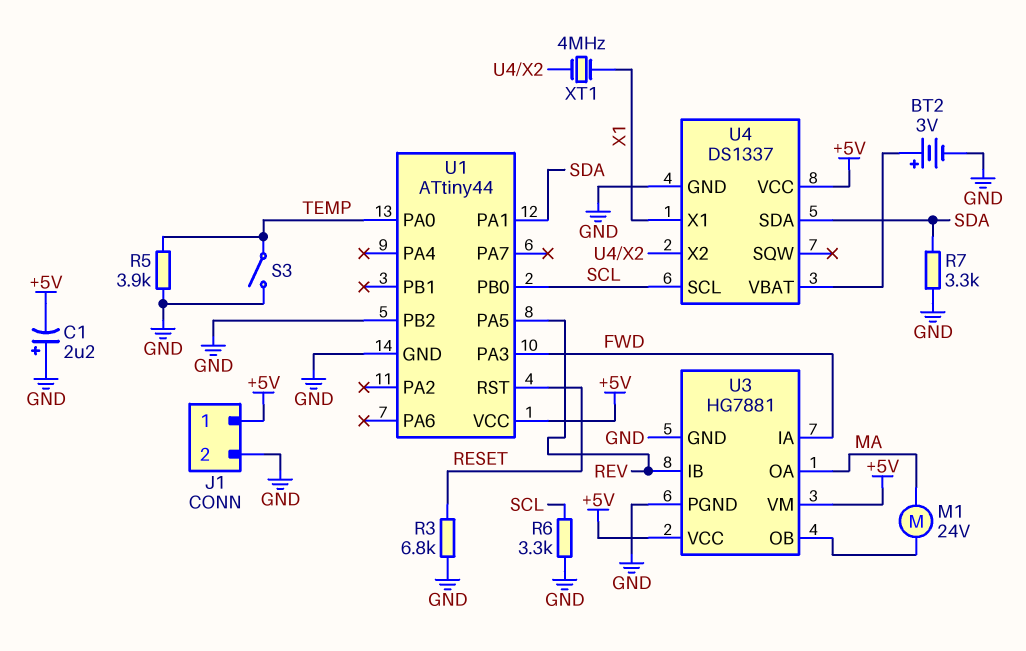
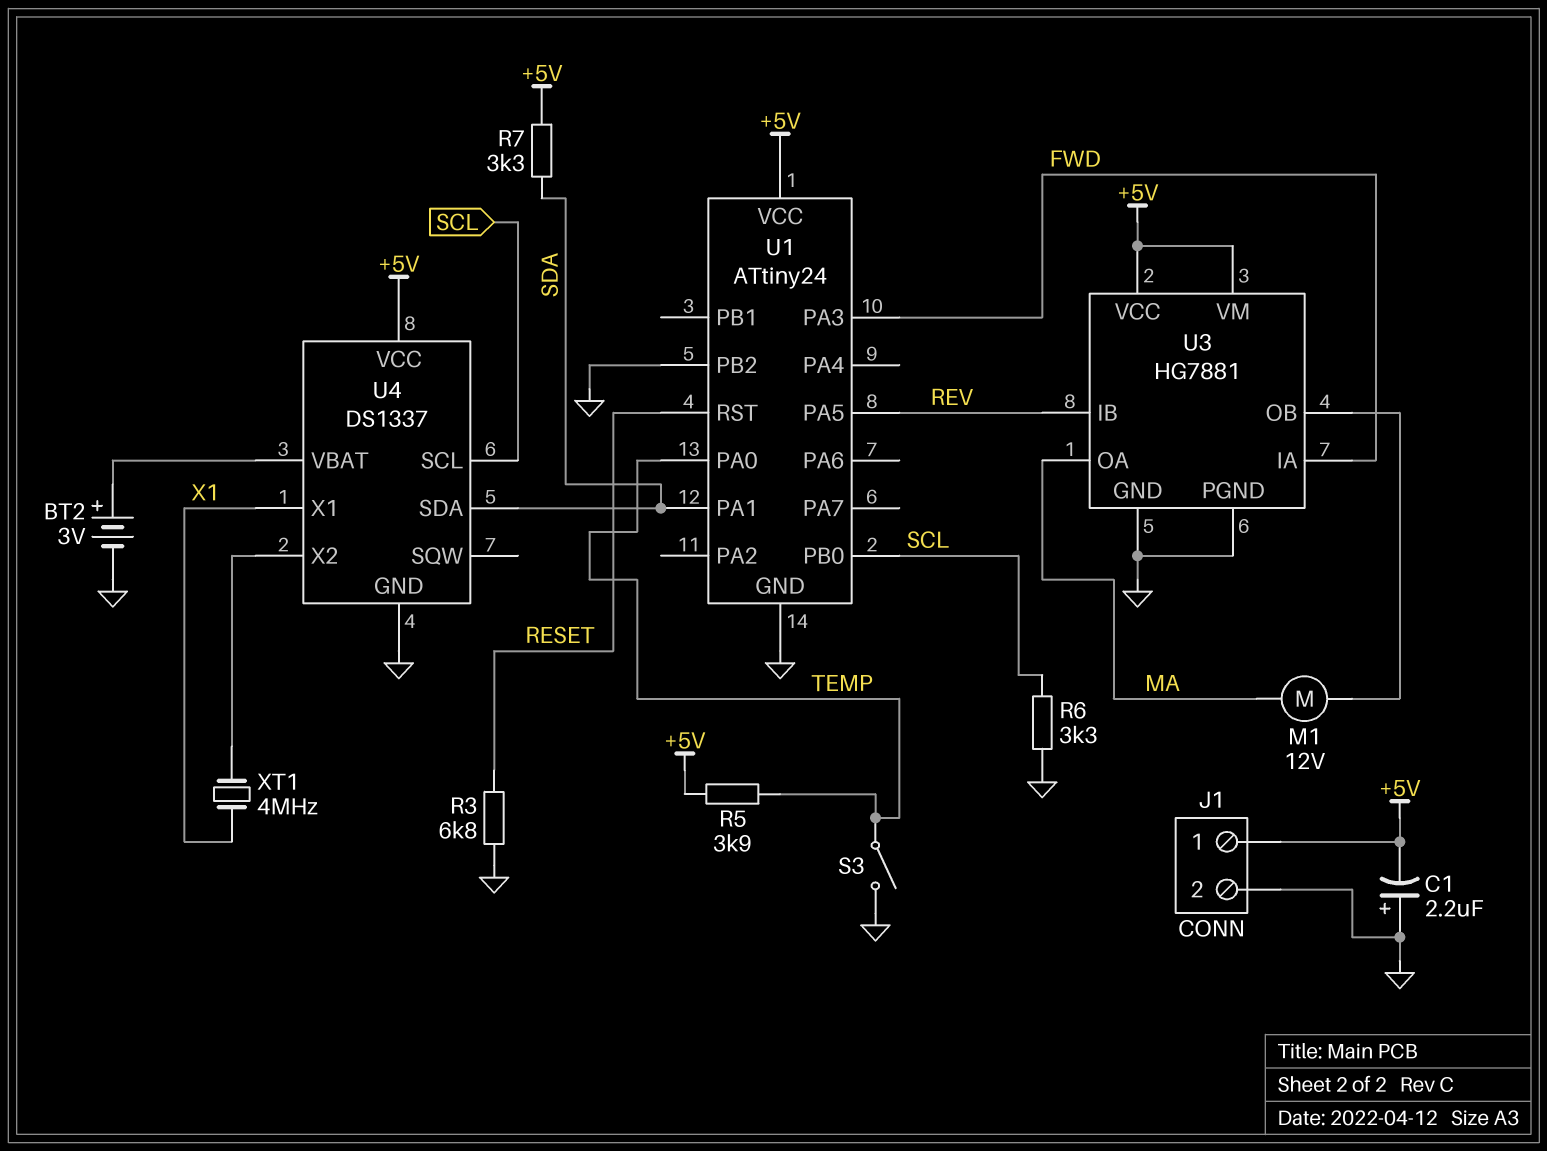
M1: motor 24V (MA, U3/OB) -> motor 12V (MA, U3/OB)
R5: 3.9k (GND, TEMP) -> 3.9k (+5V, TEMP)
R7: 3.3k (GND, SDA) -> 3.3k (+5V, SDA)
U1: ATtiny44 -> ATtiny24

